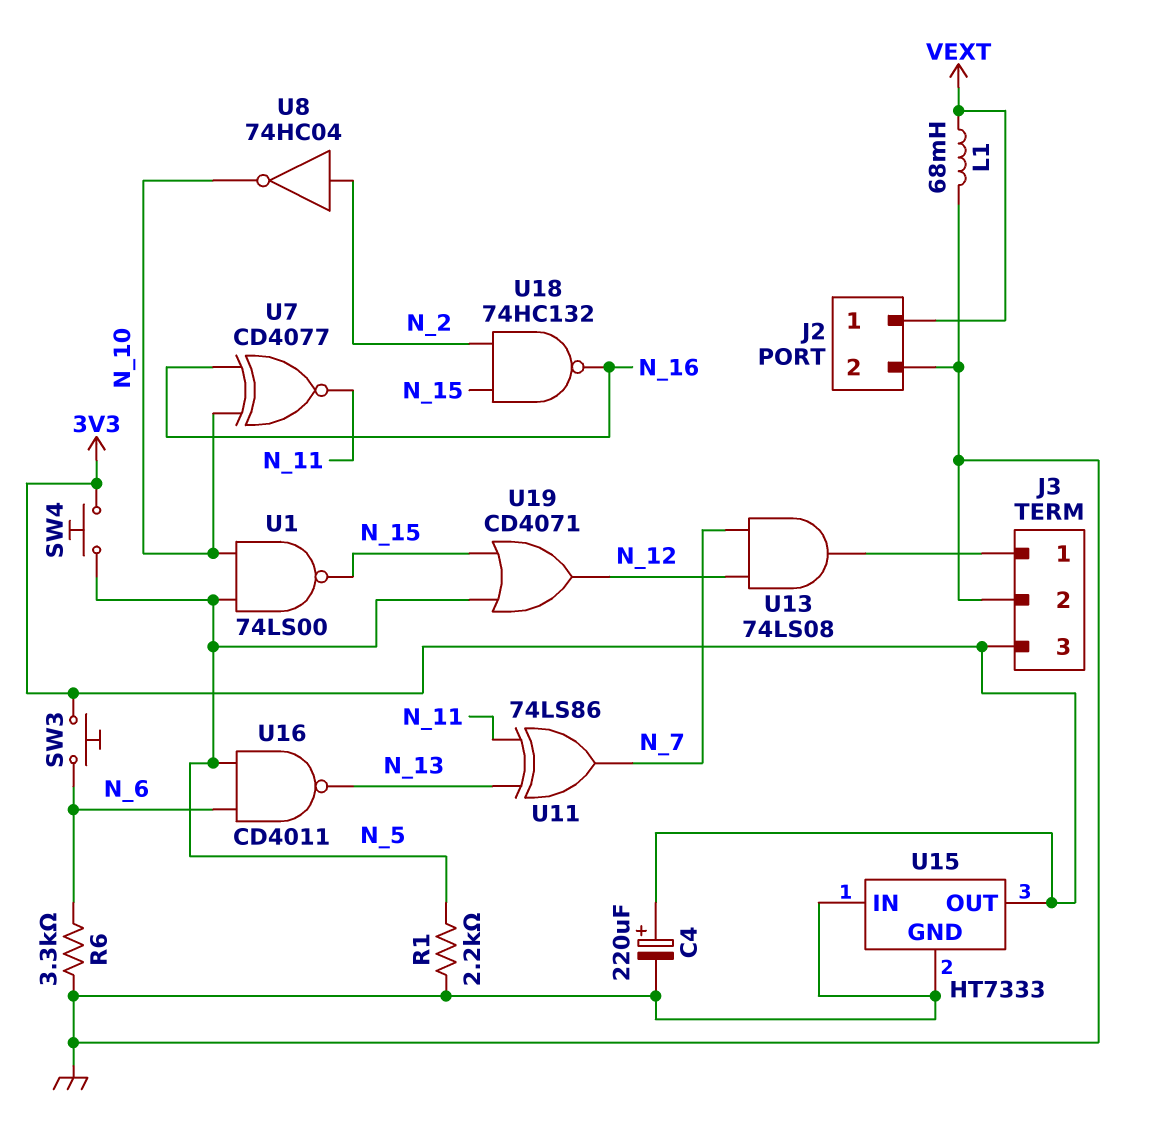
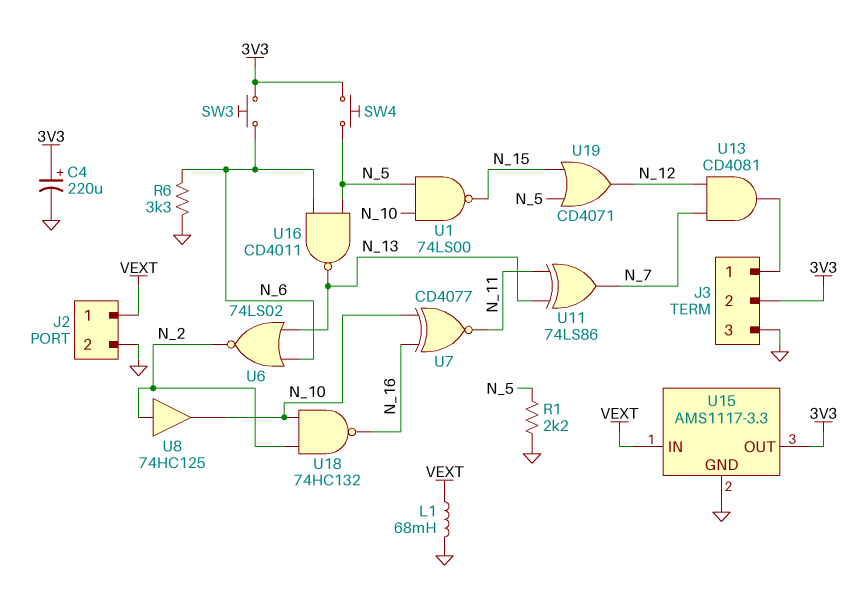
J3 pin 2: GND -> 3V3
J3 pin 3: 3V3 -> GND
U6: none -> NOR 74LS02 (in N_6, in N_13, out N_2)
U8: NOT 74HC04 (in N_2, out N_10) -> buffer 74HC125 (in N_2, out N_10)
U13: AND 74LS08 (in N_7, in N_12, out J3/1) -> AND CD4081 (in N_7, in N_12, out J3/1)
U15: HT7333 -> AMS1117-3.3
U15 pin IN: GND -> VEXT
U18: NAND 74HC132 (in N_2, in N_15, out N_16) -> NAND 74HC132 (in N_2, in N_10, out N_16)

